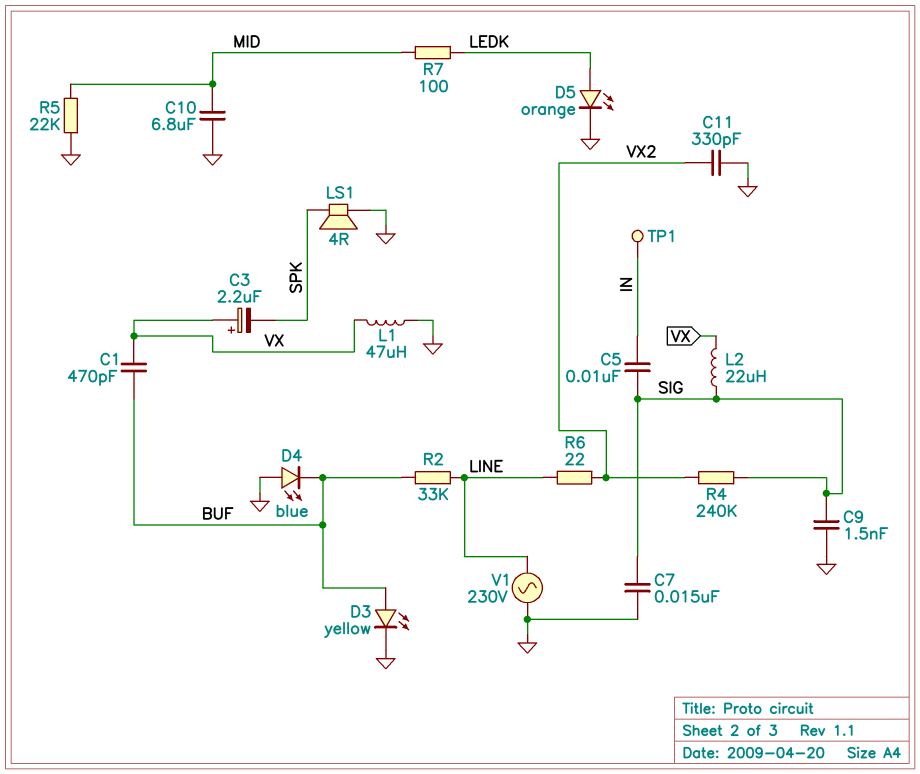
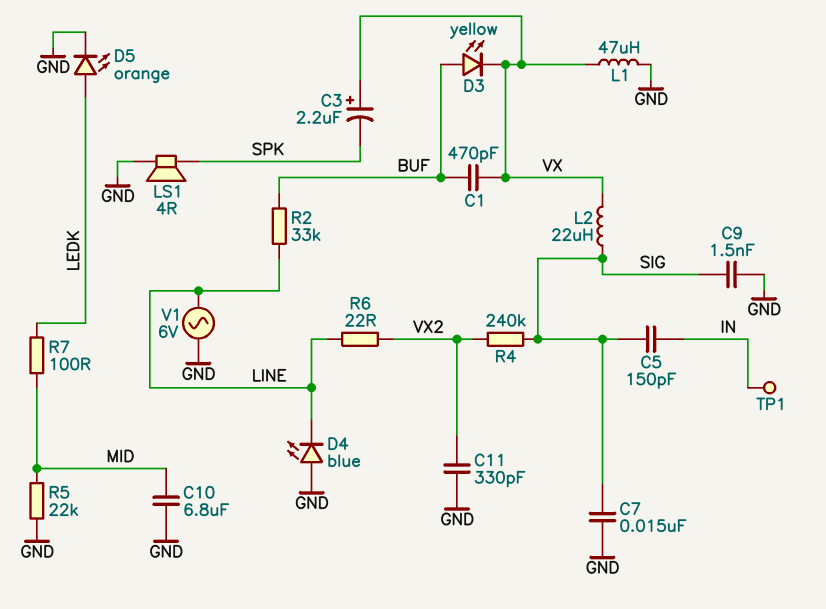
C5: 10nF (IN, SIG) -> 150pF (IN, SIG)
D3: LED yellow (A BUF, K GND) -> LED yellow (A BUF, K VX)
D4: LED blue (A GND, K BUF) -> LED blue (A GND, K LINE)
V1: AC 230V (GND, LINE) -> AC 6V (GND, LINE)

